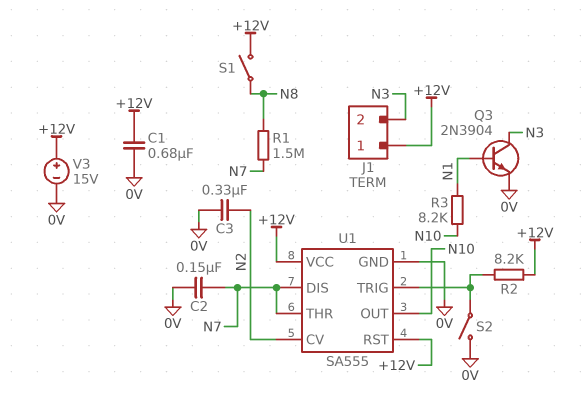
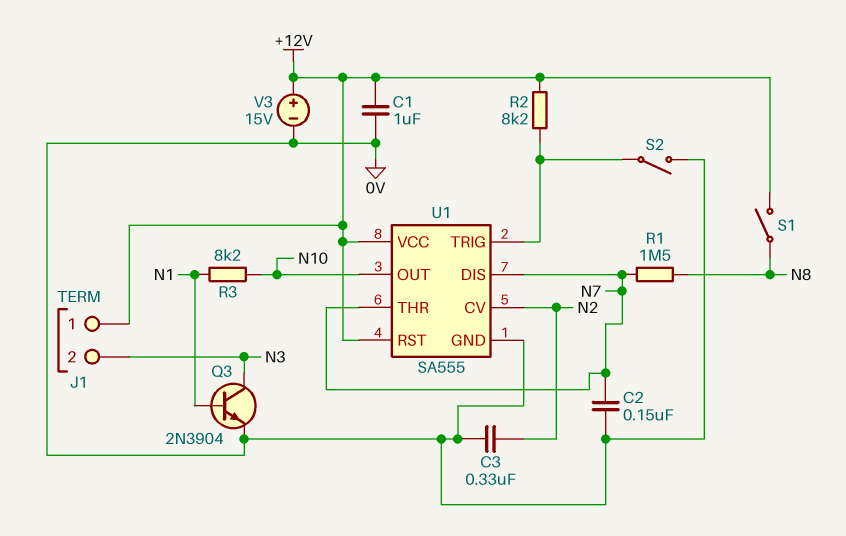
C1: 680nF (+12V, 0V) -> 1uF (+12V, 0V)

